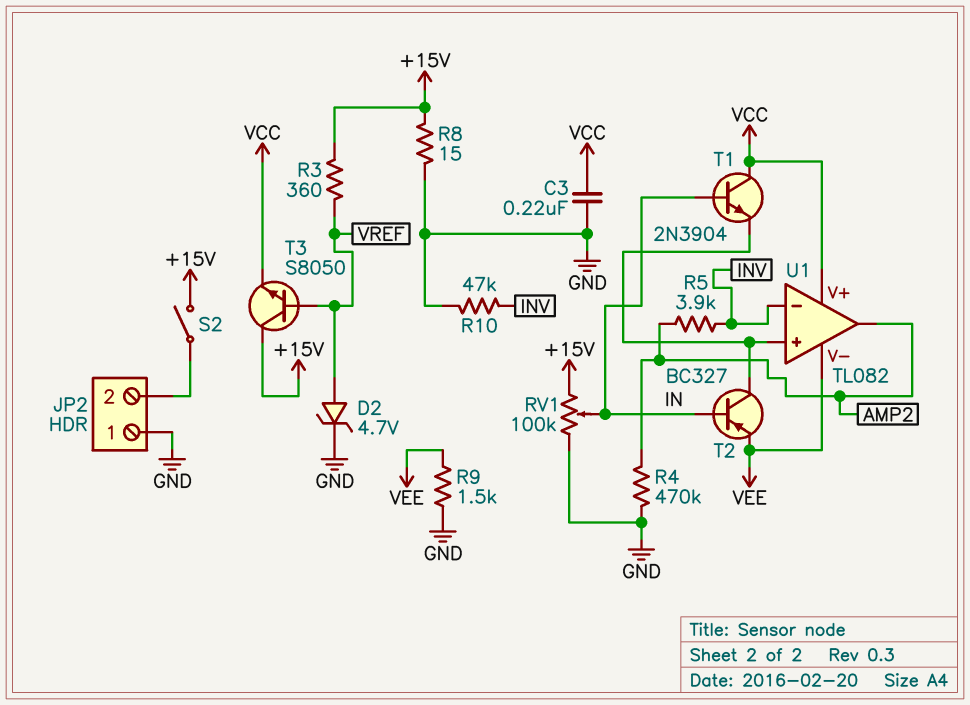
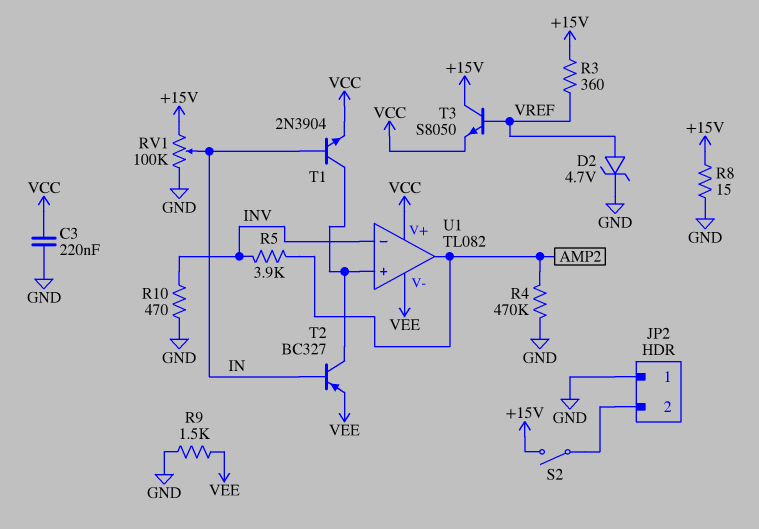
R10: 47k (GND, INV) -> 470 (GND, INV)
T1: NPN 2N3904 (B IN, C VCC, E U1/in+) -> NPN 2N3904 (B IN, C U1/in+, E VCC)

